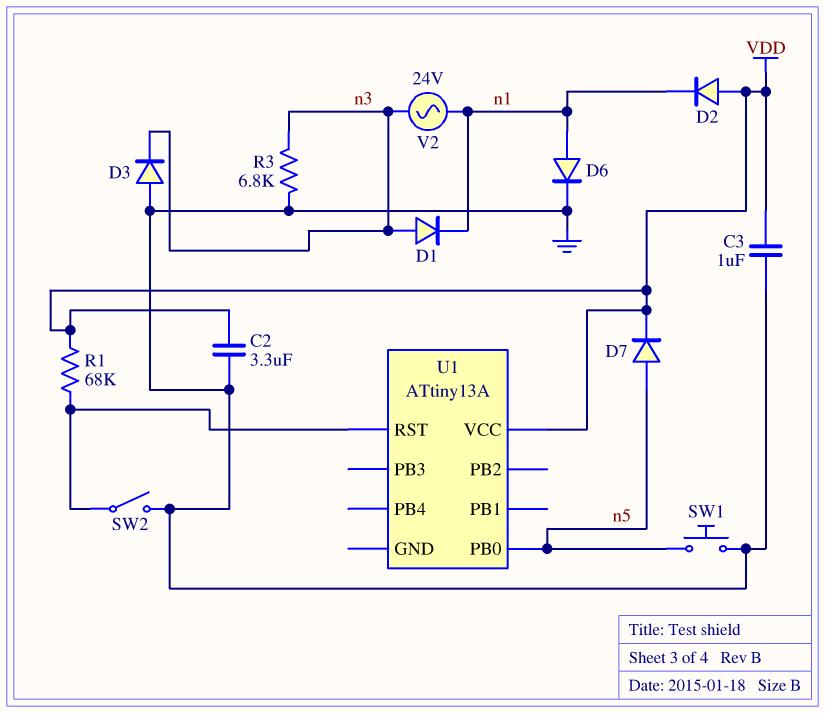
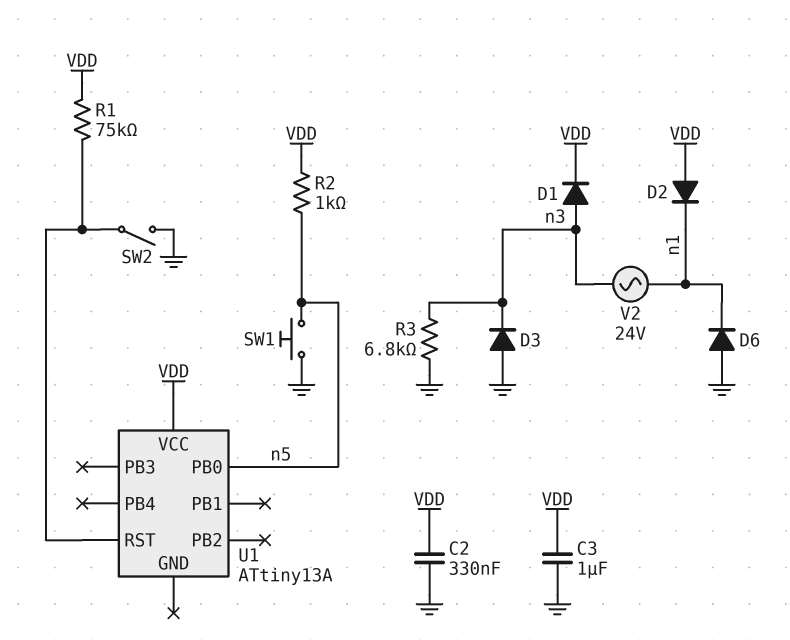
C2: 3.3uF (GND, VDD) -> 330nF (GND, VDD)
D1: diode (A n3, K n1) -> diode (A n3, K VDD)
D6: diode (A n1, K GND) -> diode (A GND, K n1)
D7: diode (A n5, K VDD) -> none
R1: 68k (U1/RST, VDD) -> 75k (U1/RST, VDD)
R2: none -> 1k (VDD, n5)

